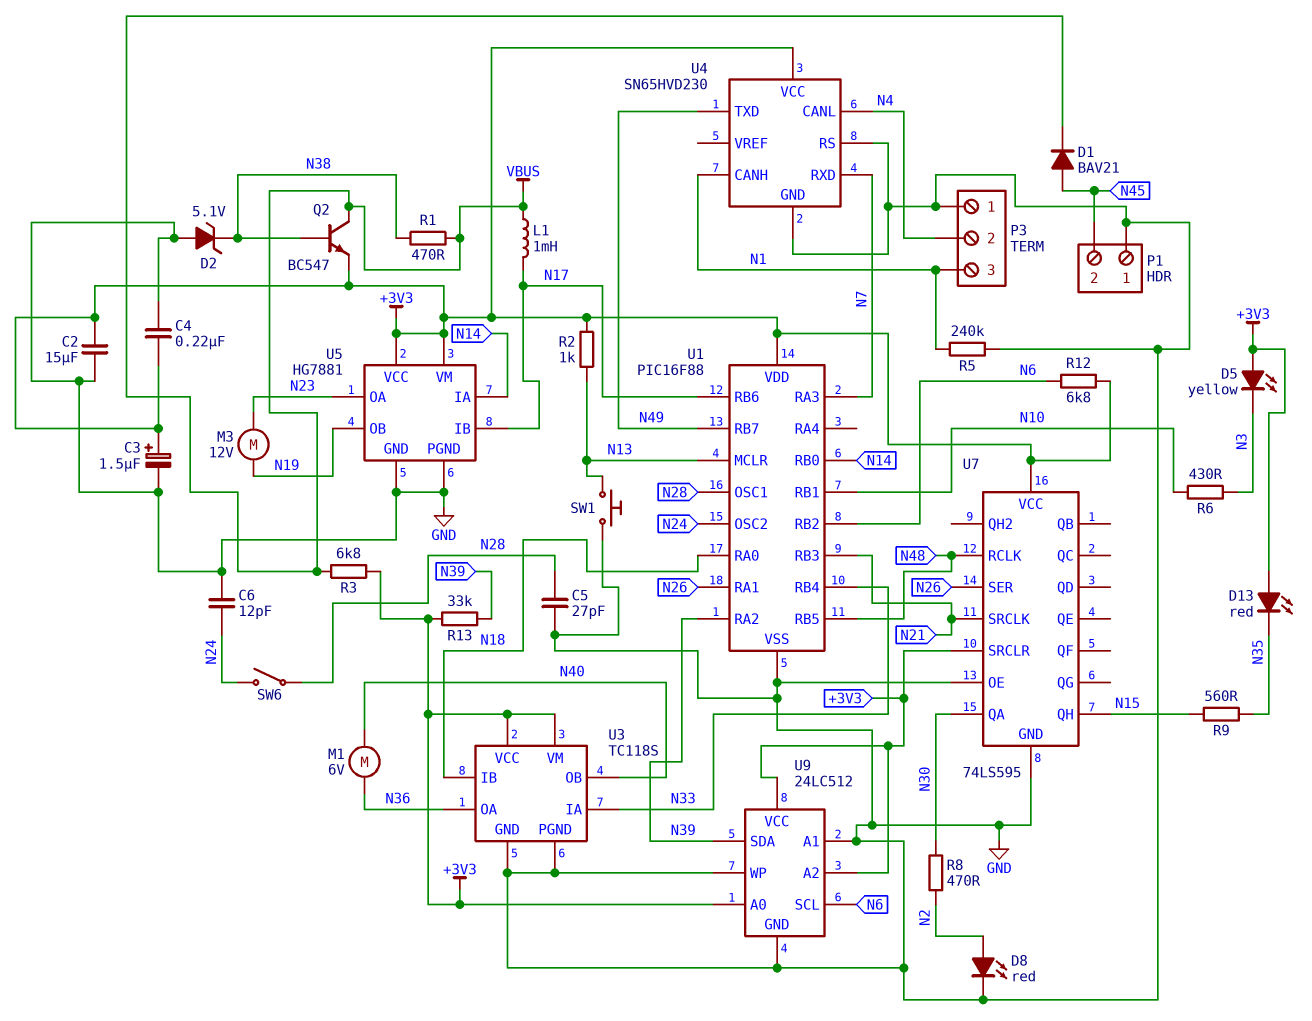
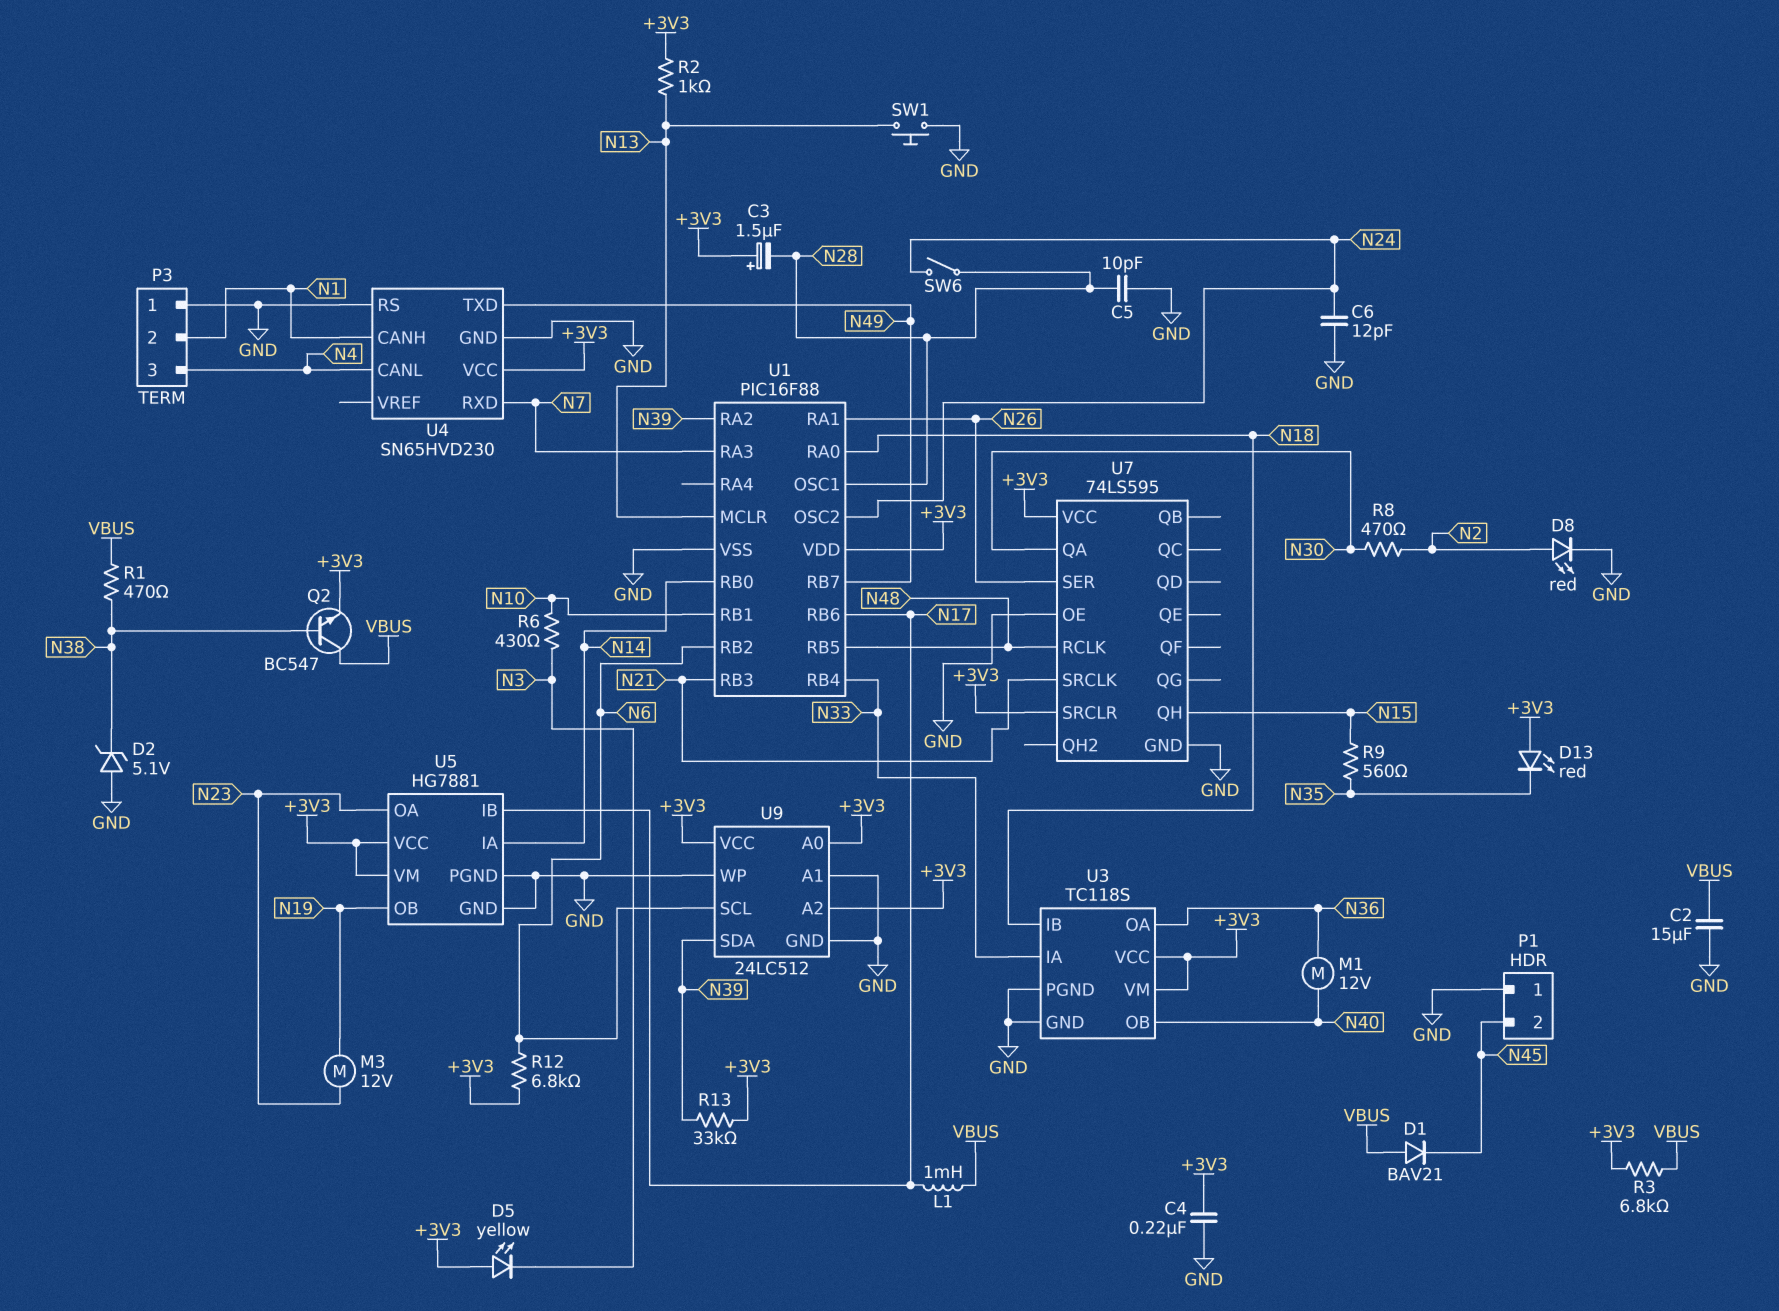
C2: 15uF (+3V3, GND) -> 15uF (GND, VBUS)
C3: 1.5uF (plus +3V3, minus GND) -> 1.5uF (plus +3V3, minus N28)
C5: 27pF (GND, N28) -> 10pF (GND, N28)
D1: diode BAV21 (A N45, K VBUS) -> diode BAV21 (A VBUS, K N45)
M1: motor 6V (N36, N40) -> motor 12V (N36, N40)
P3 pin 2: N4 -> N1
P3 pin 3: N1 -> N4
R5: 240k (GND, N1) -> none

